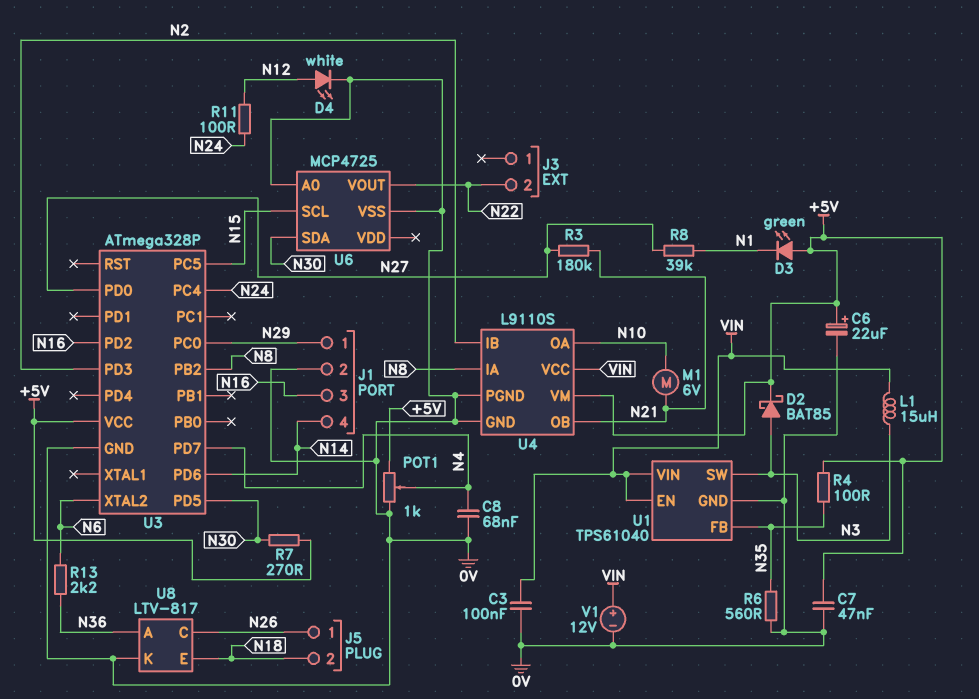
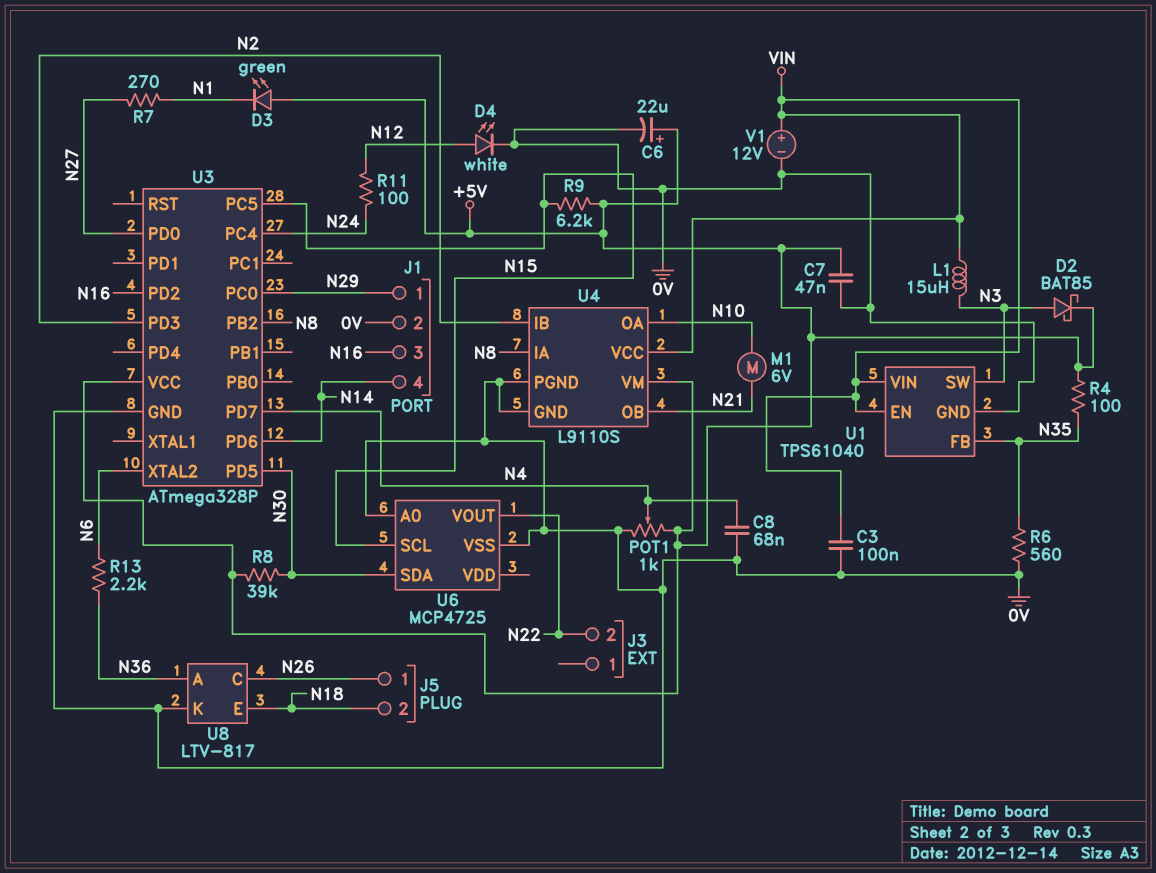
R3: 180k (N21, N27) -> none
R7: 270 (+5V, N30) -> 270 (N1, N27)
R8: 39k (N1, N27) -> 39k (+5V, N30)
R9: none -> 6.2k (+5V, N15)

